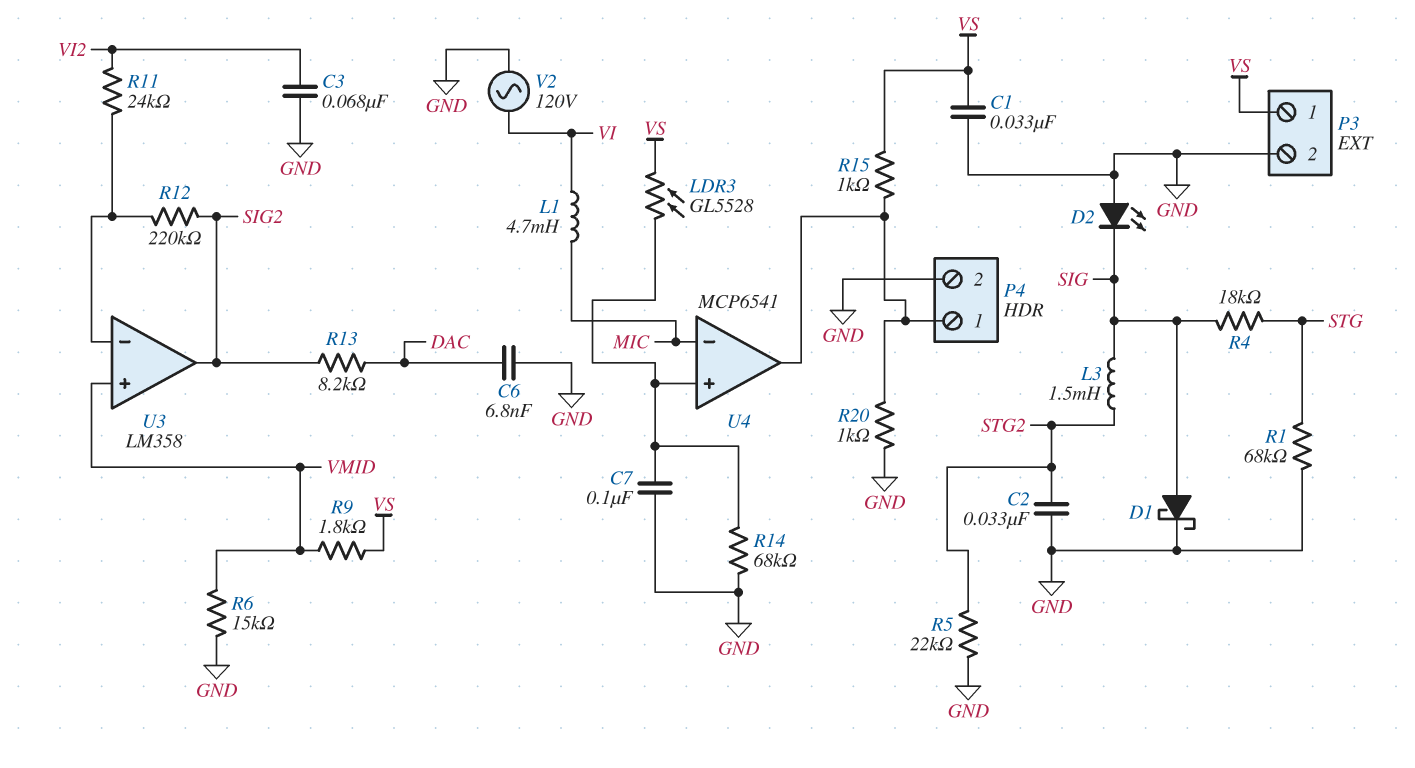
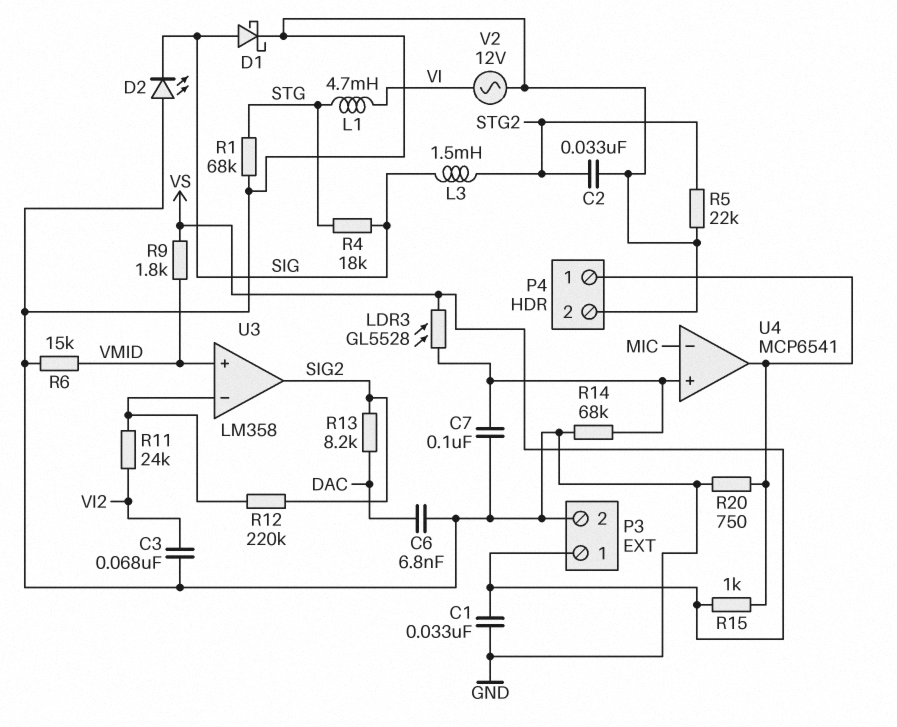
L1: 4.7mH (MIC, VI) -> 4.7mH (STG, VI)
R20: 1k (GND, P4/1) -> 750 (GND, P4/1)
V2: AC 120V (GND, VI) -> AC 12V (GND, VI)

